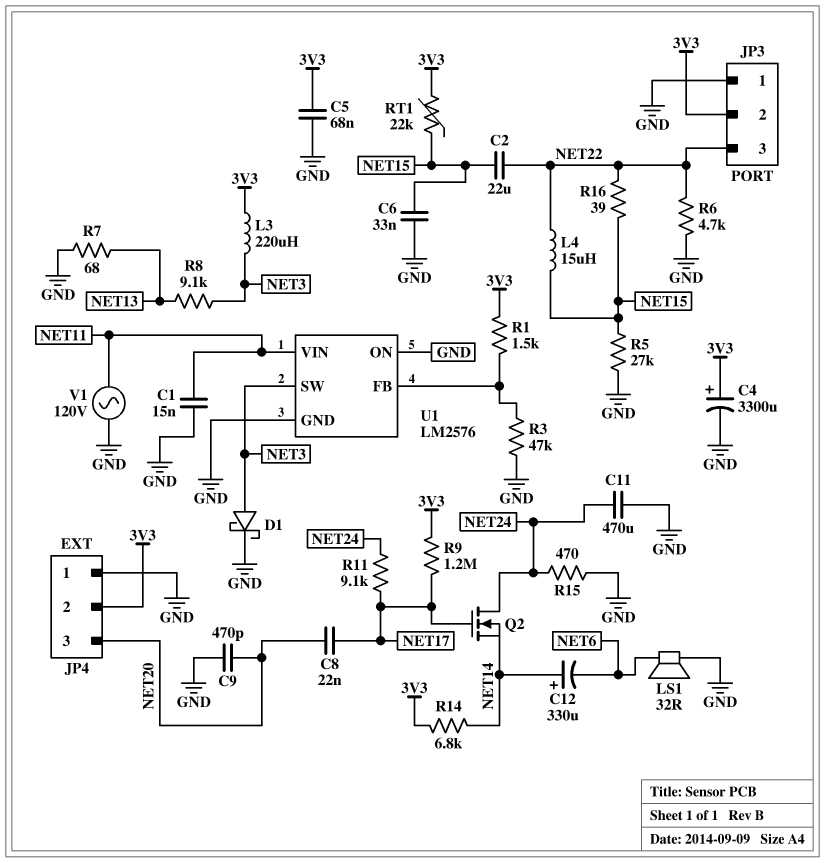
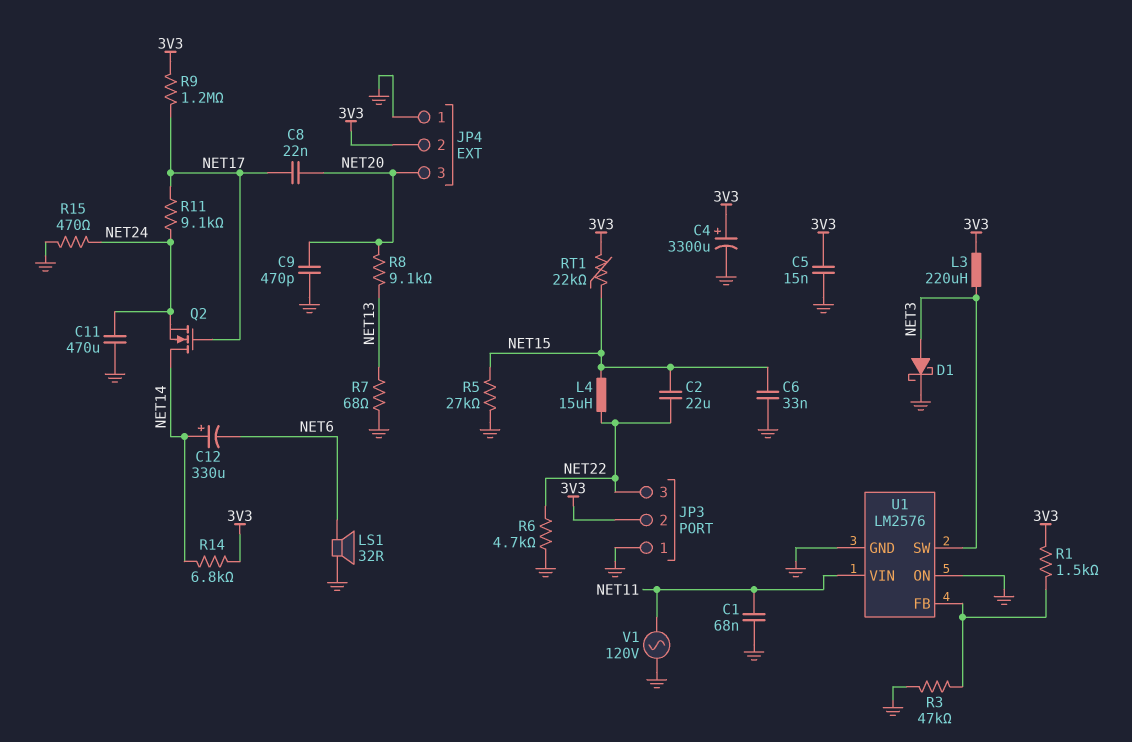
C1: 15nF (GND, NET11) -> 68nF (GND, NET11)
C5: 68nF (3V3, GND) -> 15nF (3V3, GND)
Q2: NMOS (G NET17, D NET24, S NET14) -> NMOS (G NET17, D NET14, S NET24)
R8: 9.1k (NET3, NET13) -> 9.1k (NET13, NET20)
R16: 39 (NET15, NET22) -> none

